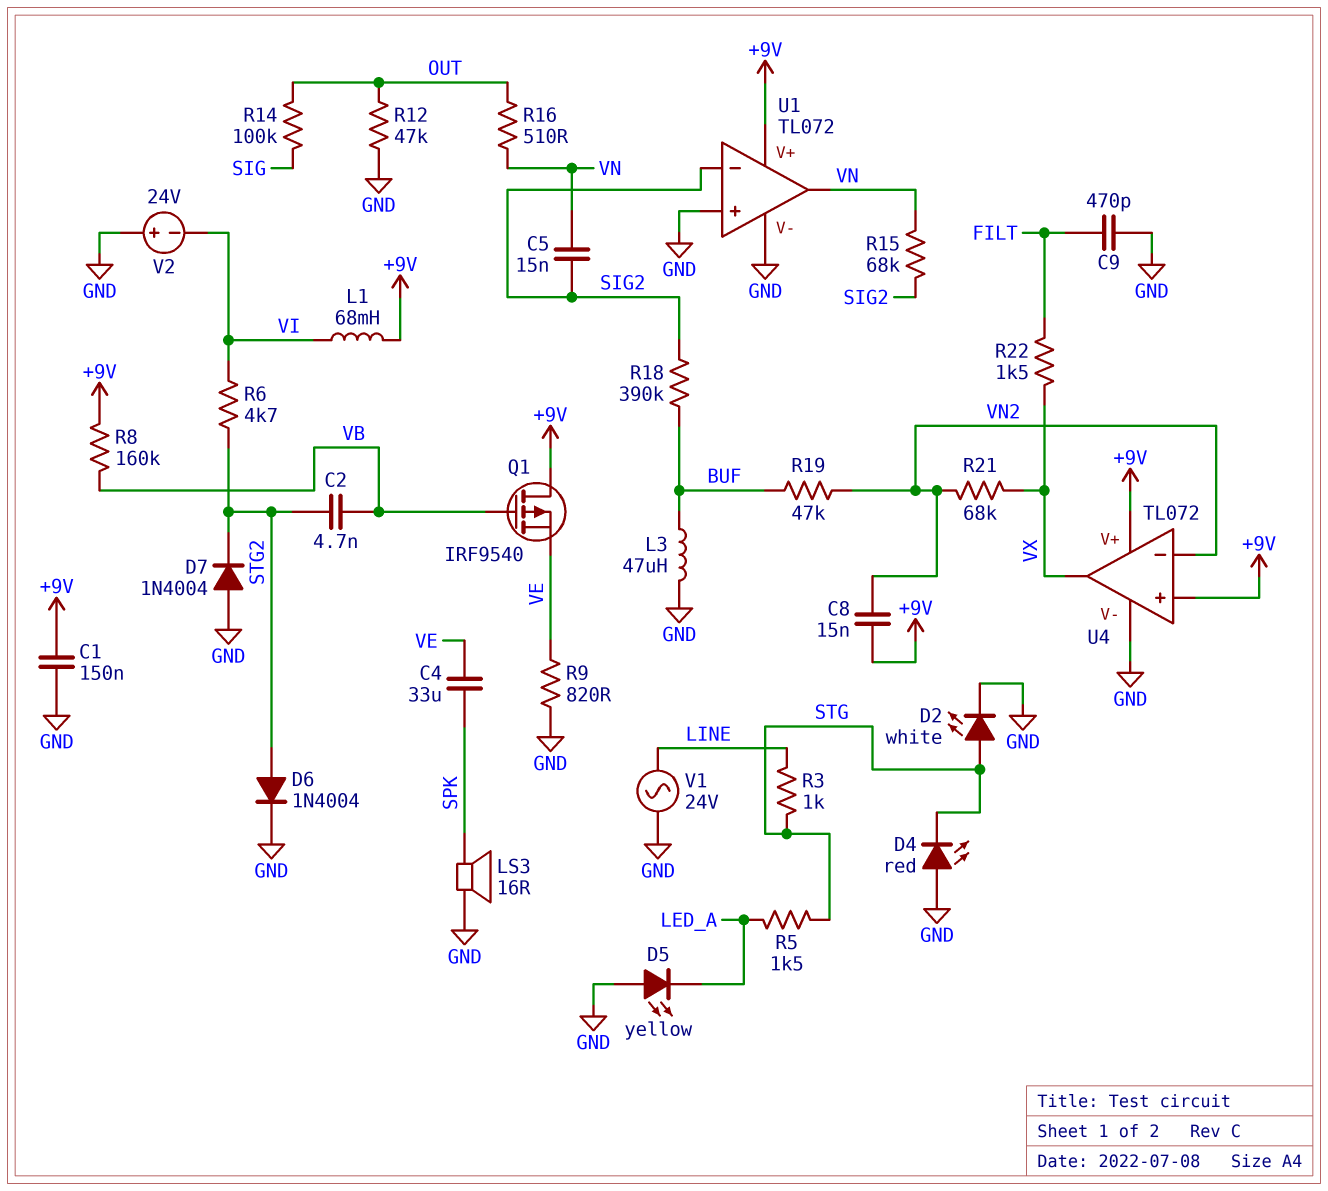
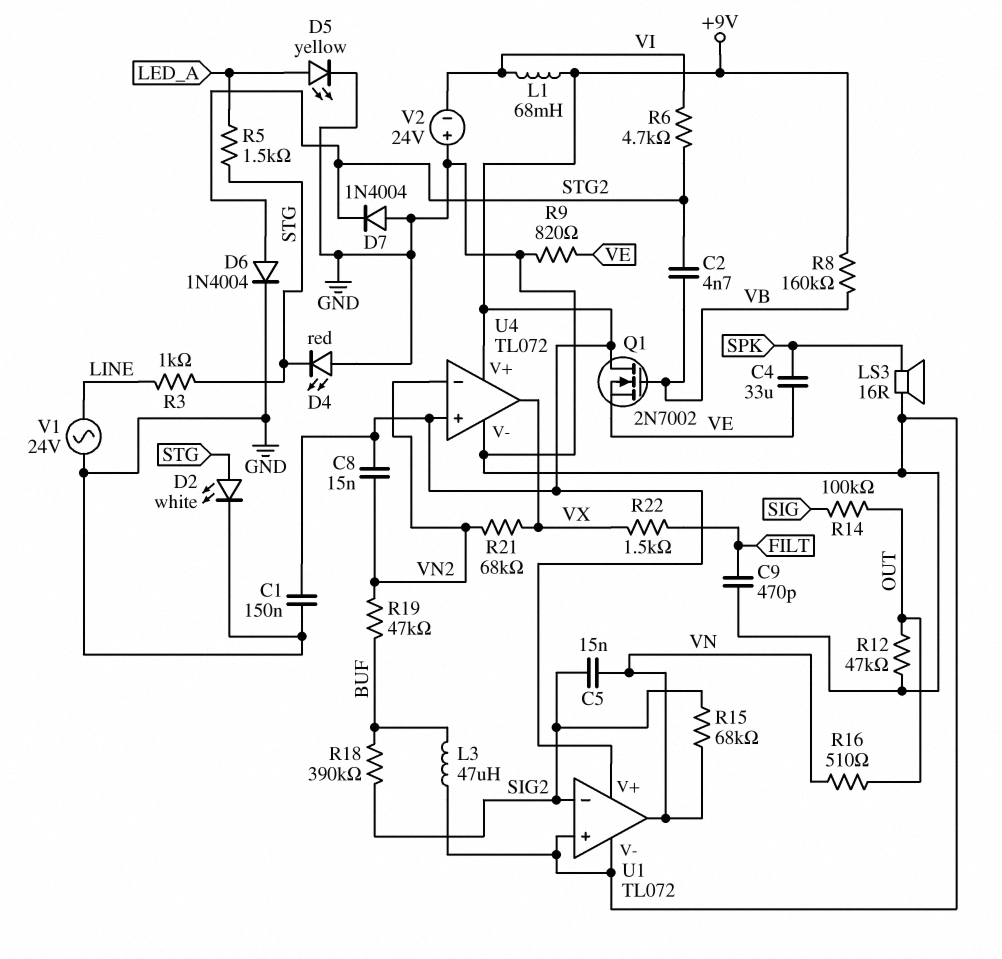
D5: LED yellow (A GND, K LED_A) -> LED yellow (A LED_A, K GND)
Q1: PMOS IRF9540 (G VB, D +9V, S VE) -> NMOS 2N7002 (G VB, D +9V, S VE)

